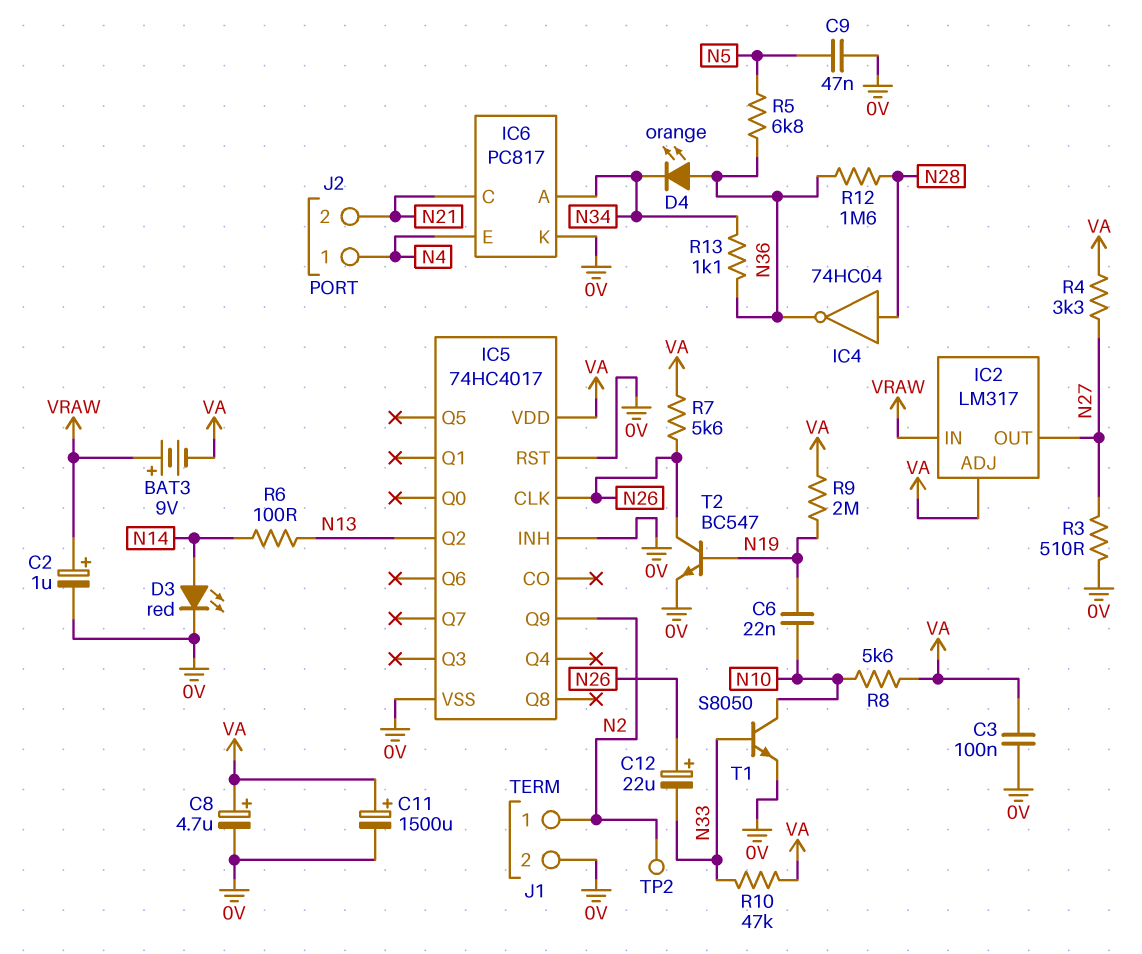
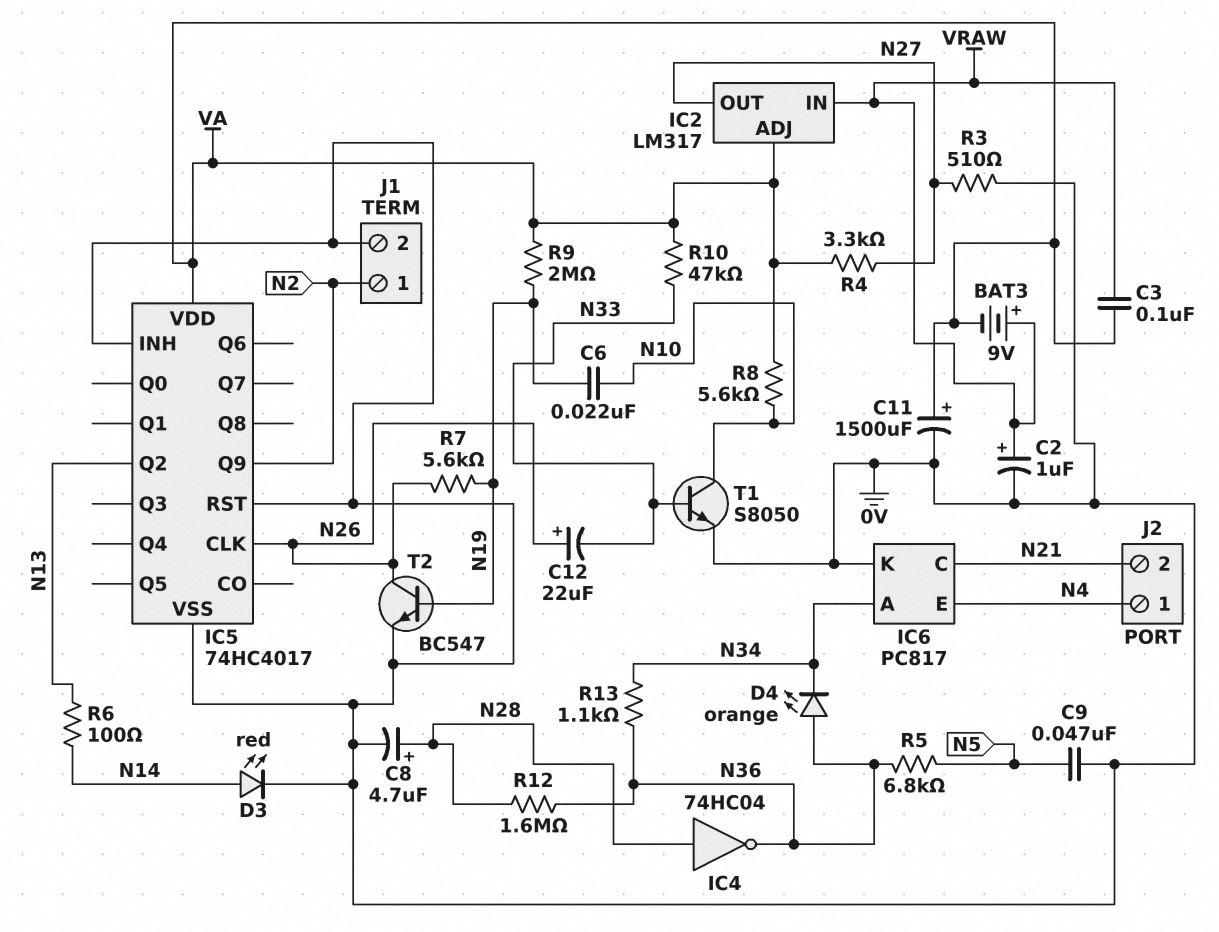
C3: 100nF (0V, VA) -> 100nF (VA, VRAW)
C8: 4.7uF (plus VA, minus 0V) -> 4.7uF (plus N28, minus 0V)
R7: 5.6k (N26, VA) -> 5.6k (N19, N26)
TP2: test point (N2) -> none

